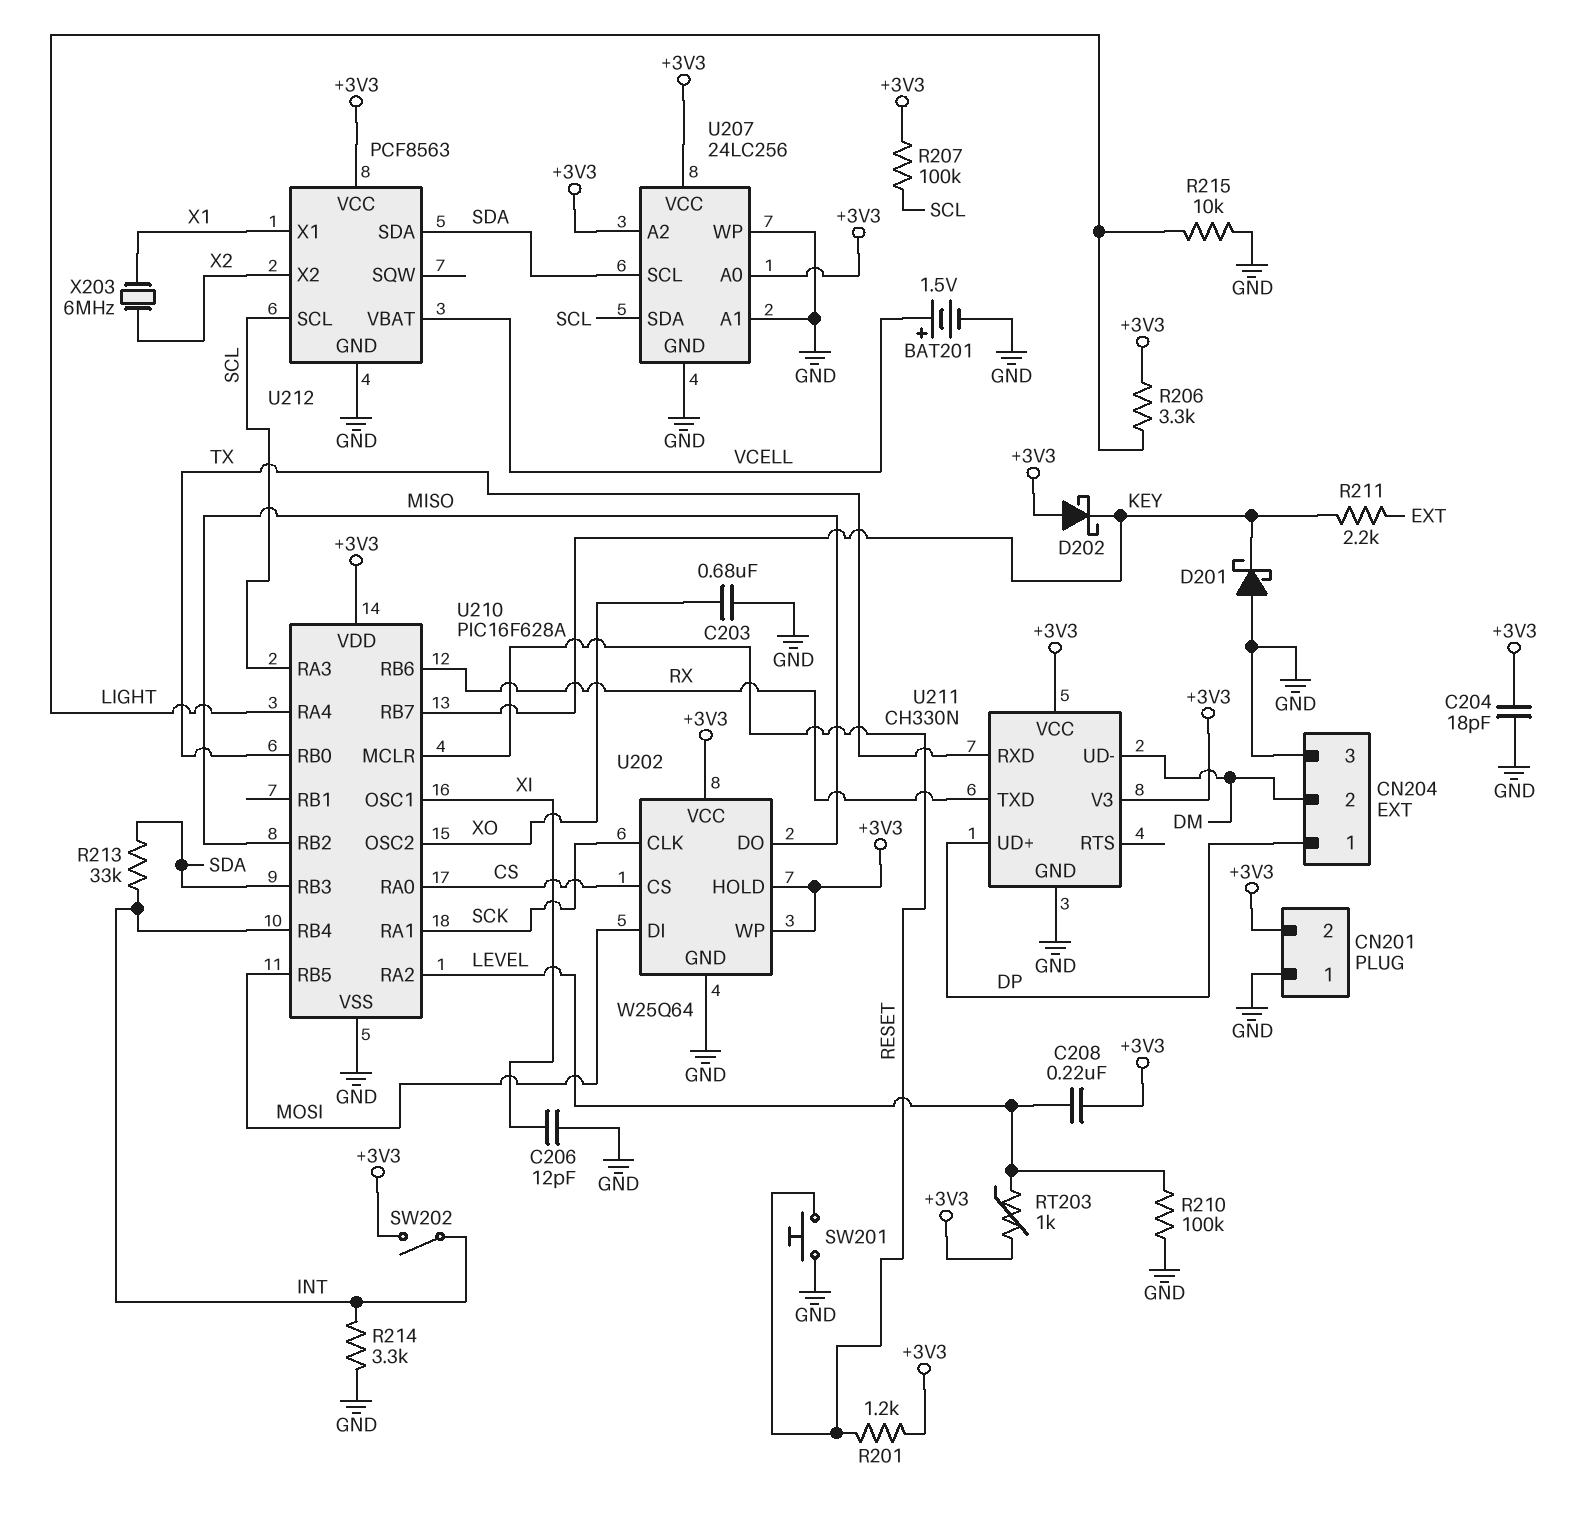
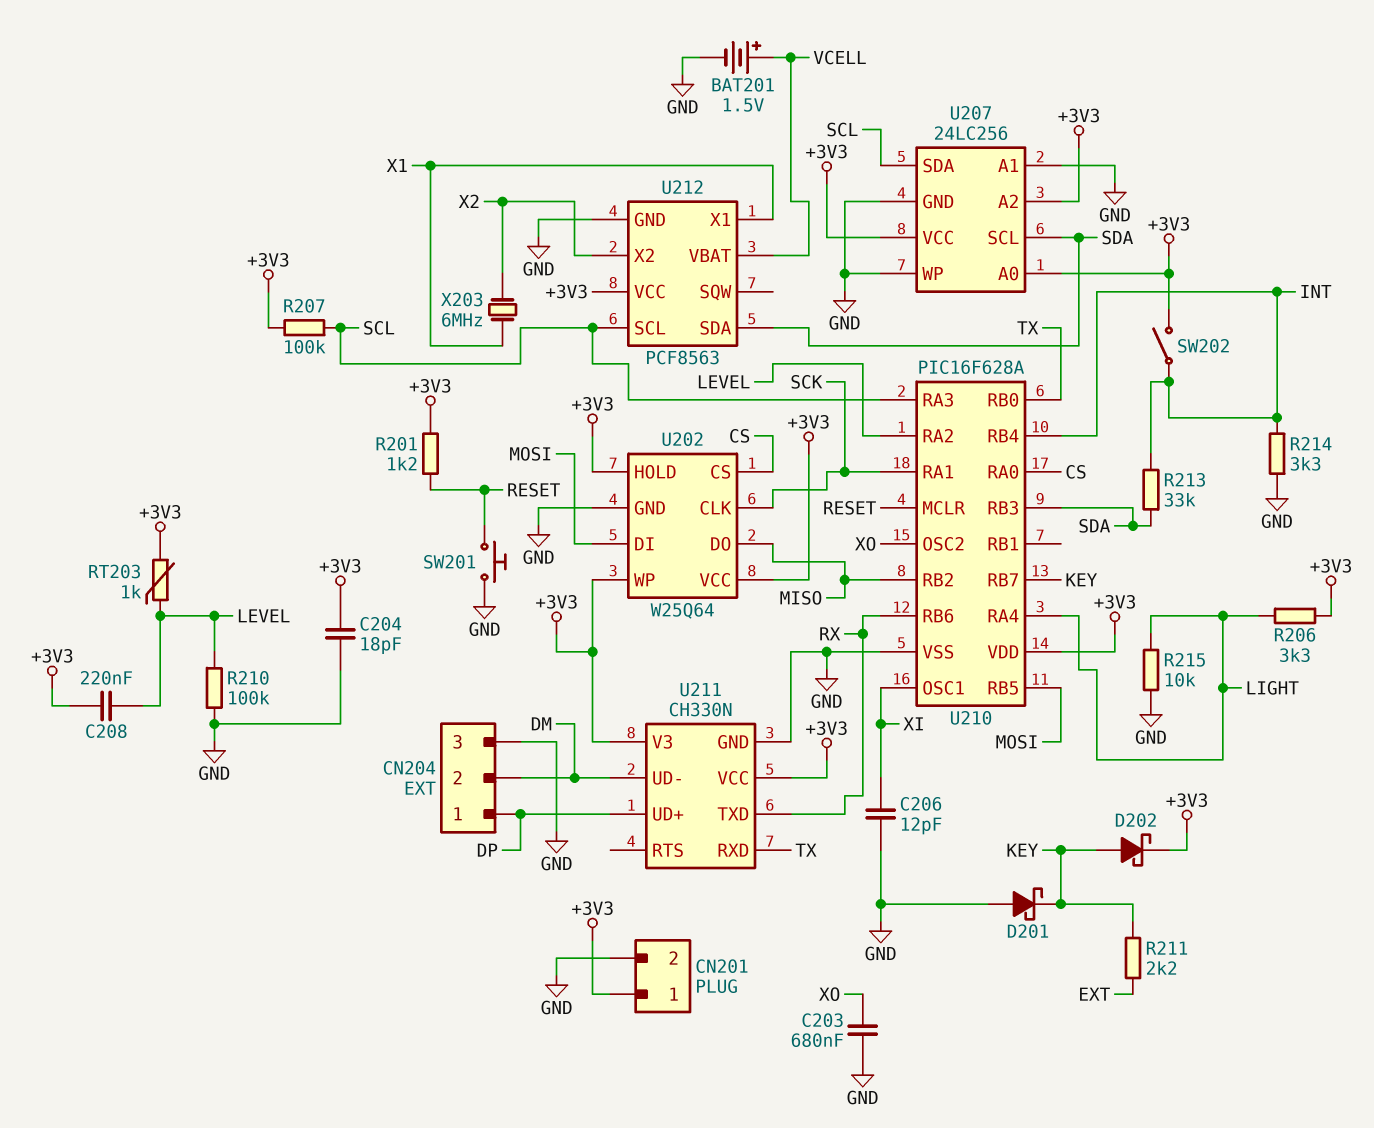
CN201 pin 1: GND -> +3V3
CN201 pin 2: +3V3 -> GND
D202: schottky (A +3V3, K KEY) -> schottky (A KEY, K +3V3)

